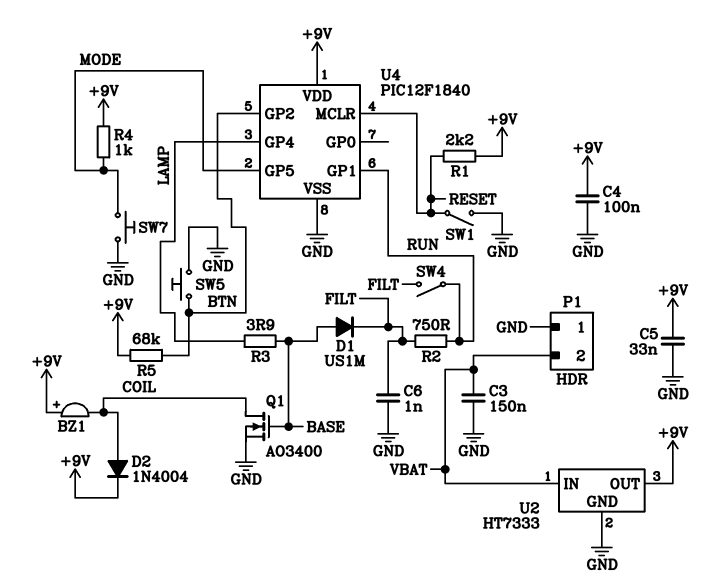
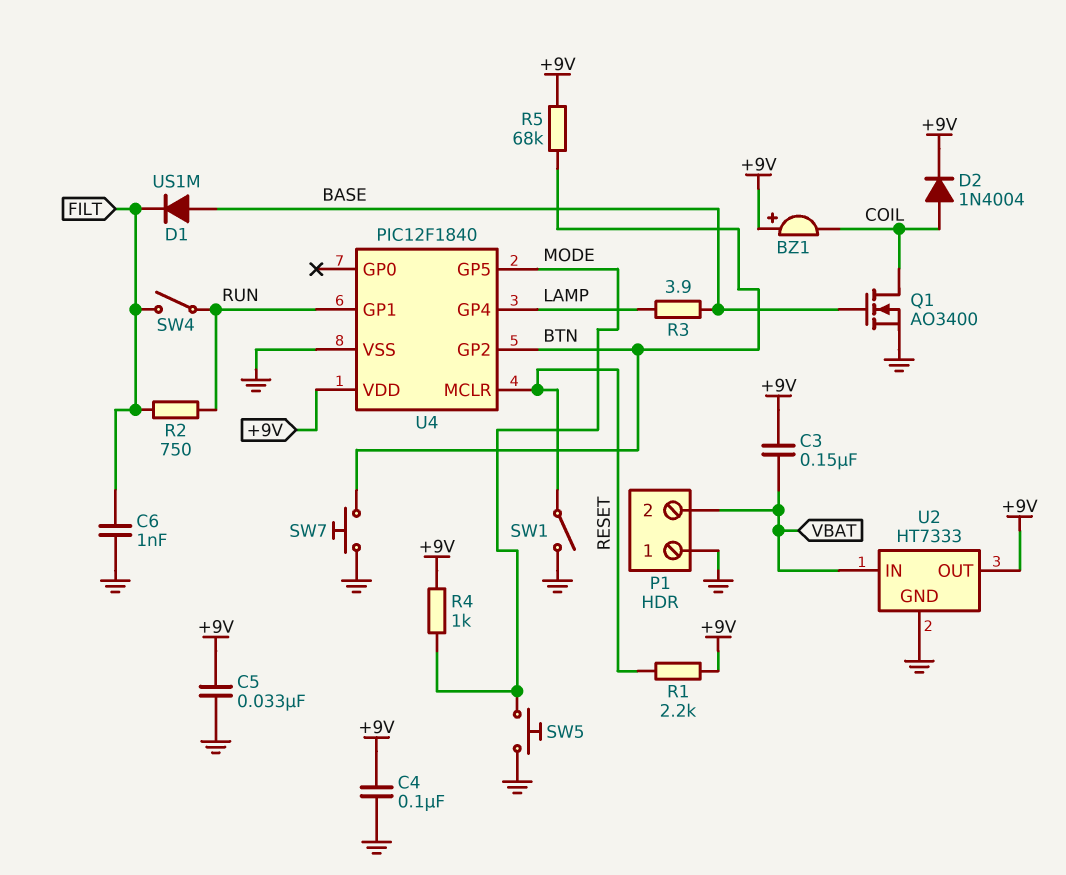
C3: 150nF (GND, VBAT) -> 150nF (+9V, VBAT)
SW5: button (BTN, GND) -> button (GND, MODE)
SW7: button (GND, MODE) -> button (BTN, GND)

